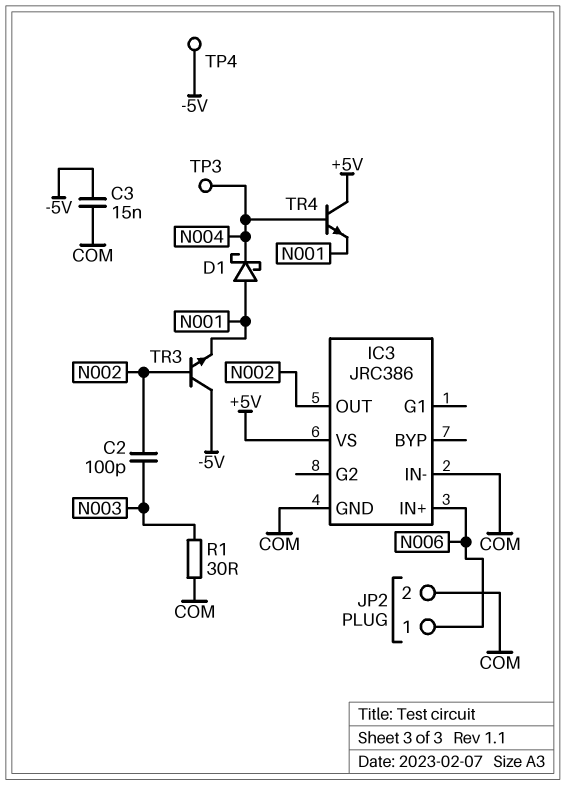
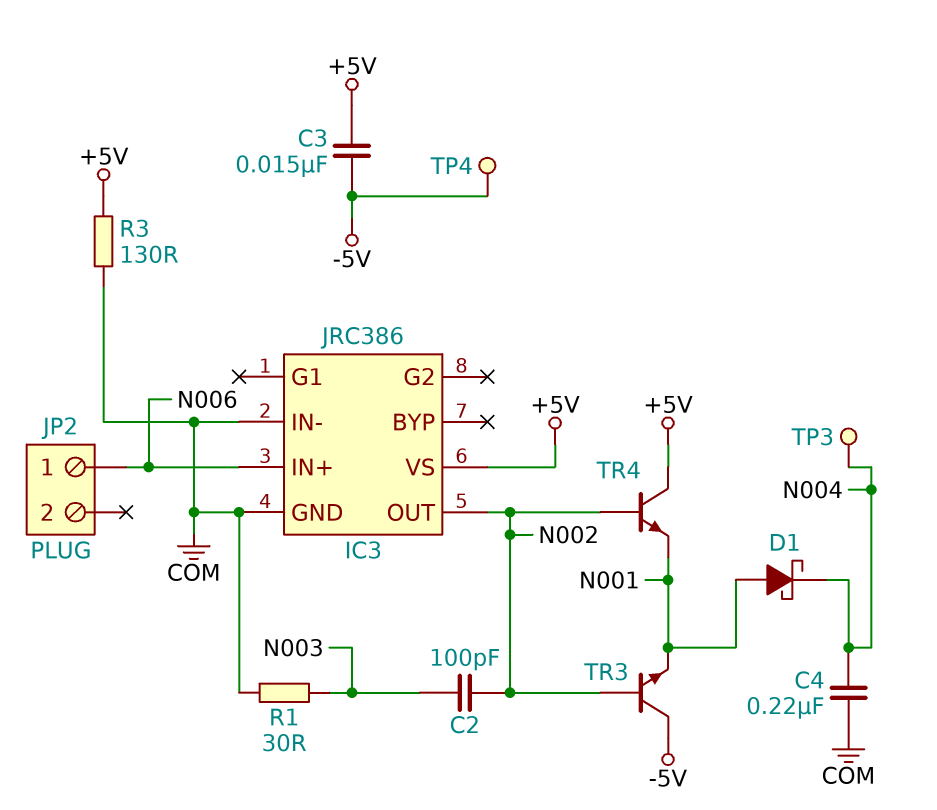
C3: 15nF (-5V, COM) -> 15nF (+5V, -5V)
C4: none -> 220nF (COM, N004)
JP2 pin 2: COM -> none
R3: none -> 130 (+5V, COM)
TR4: NPN (B N004, C +5V, E N001) -> NPN (B N002, C +5V, E N001)

